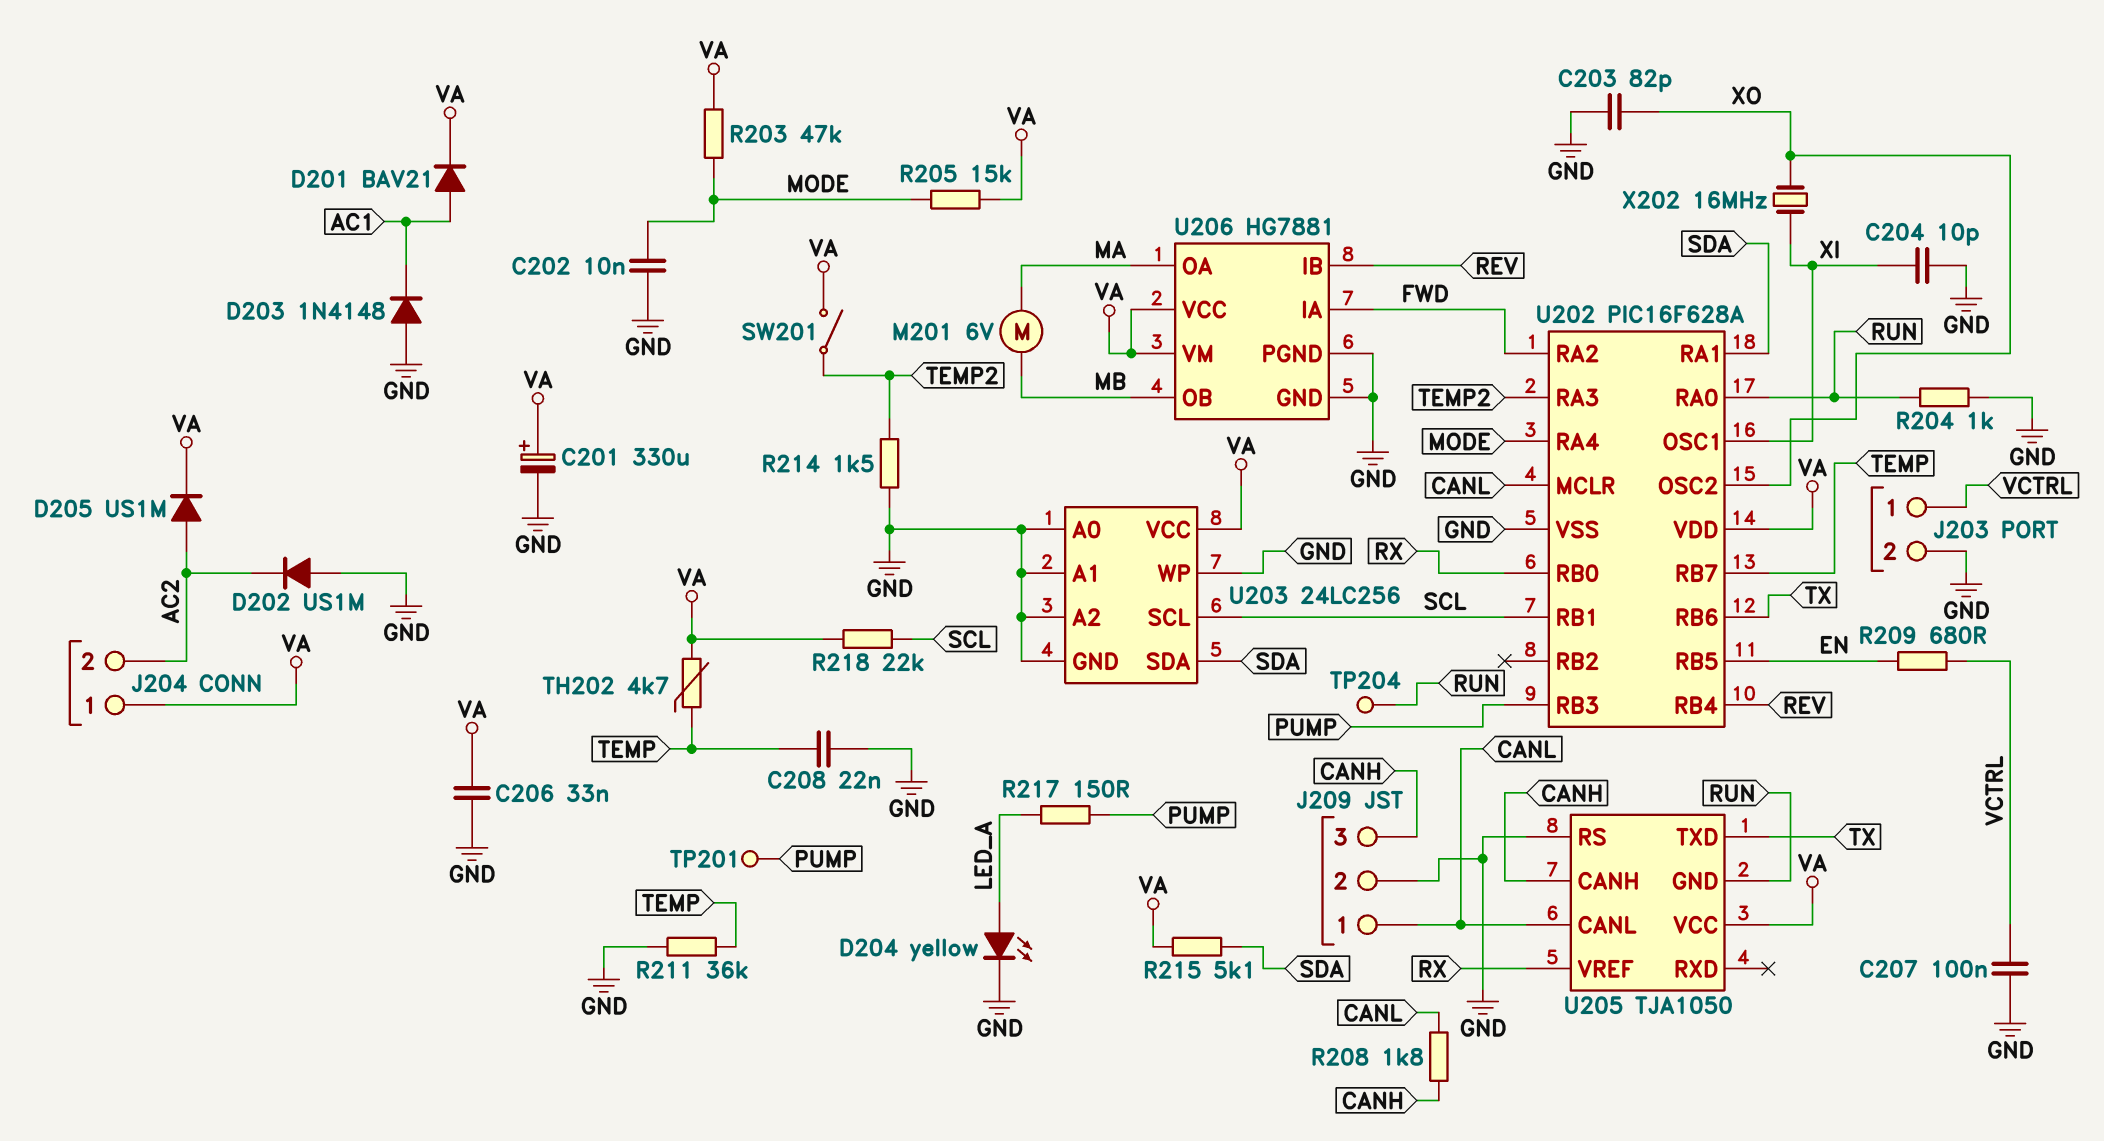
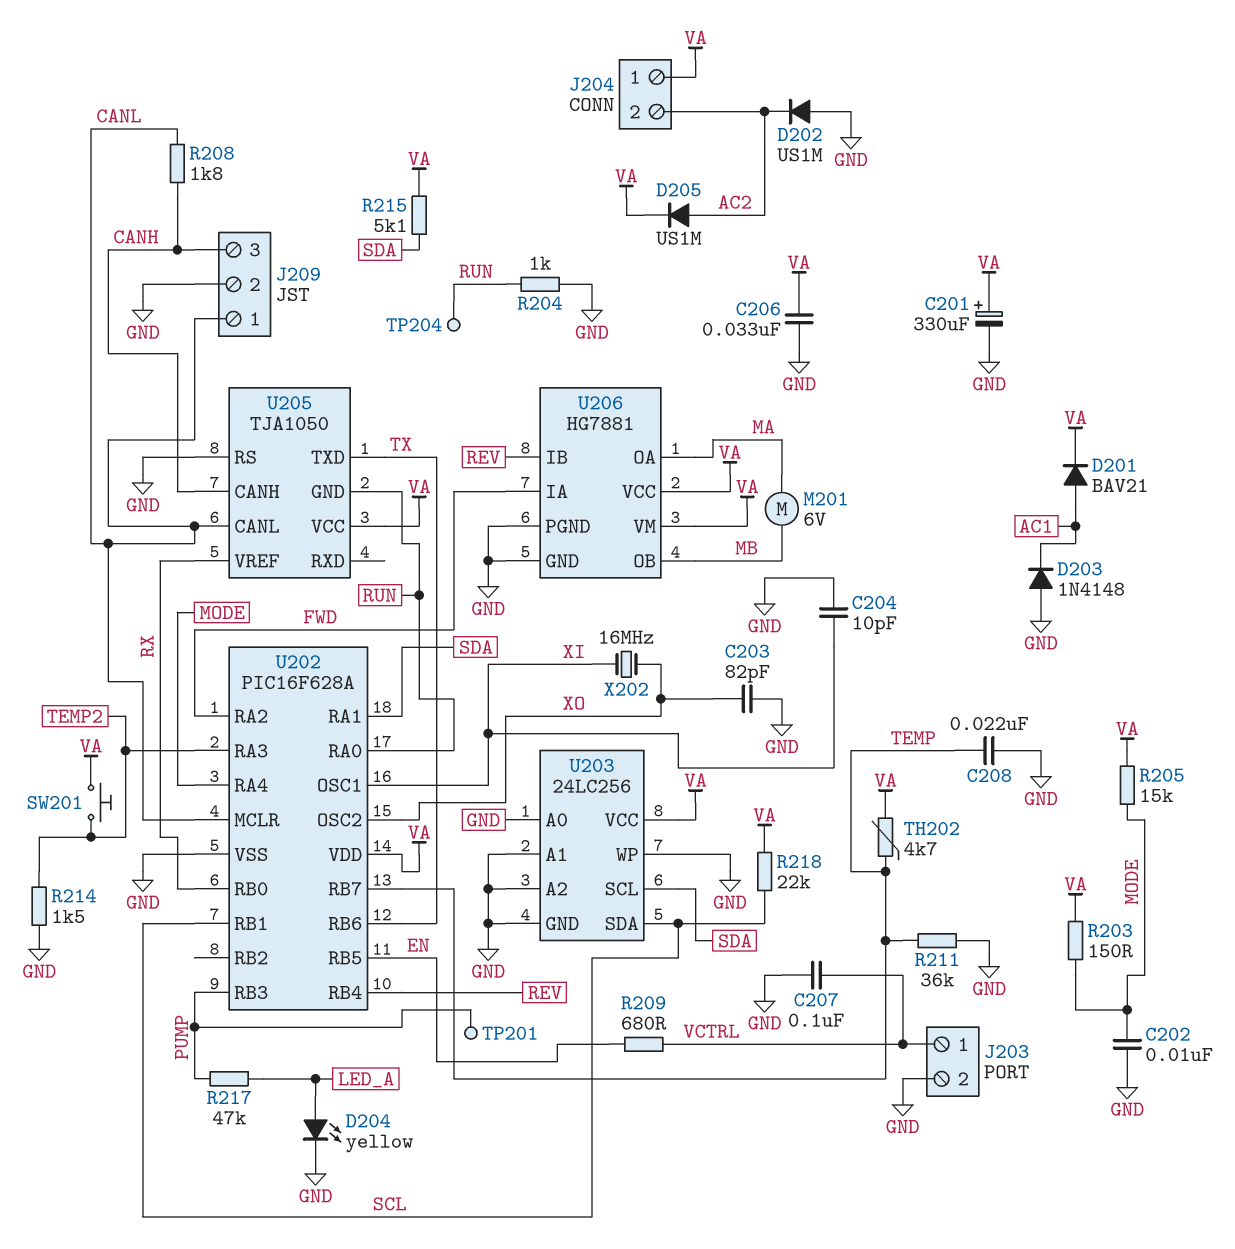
R203: 47k (MODE, VA) -> 150 (MODE, VA)
R217: 150 (LED_A, PUMP) -> 47k (LED_A, PUMP)
SW201: switch (TEMP2, VA) -> button (TEMP2, VA)
U203 pin SCL: SCL -> SDA
U203 pin SDA: SDA -> SCL

